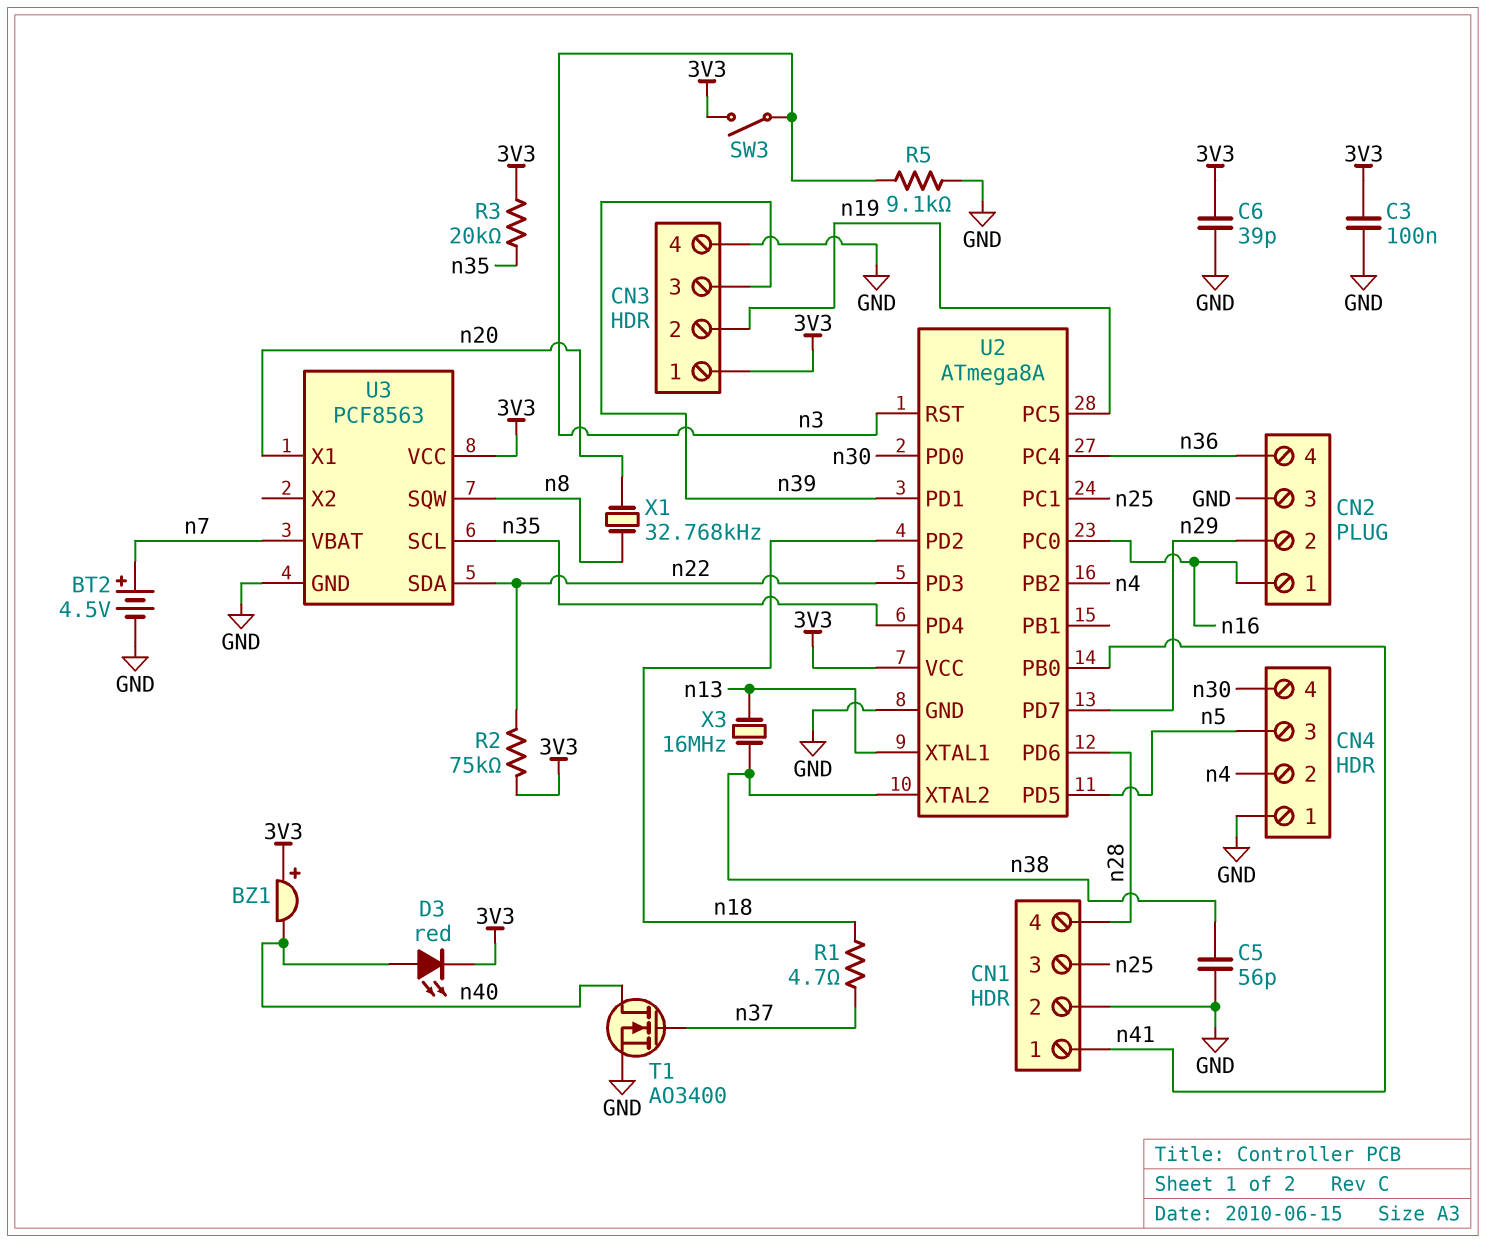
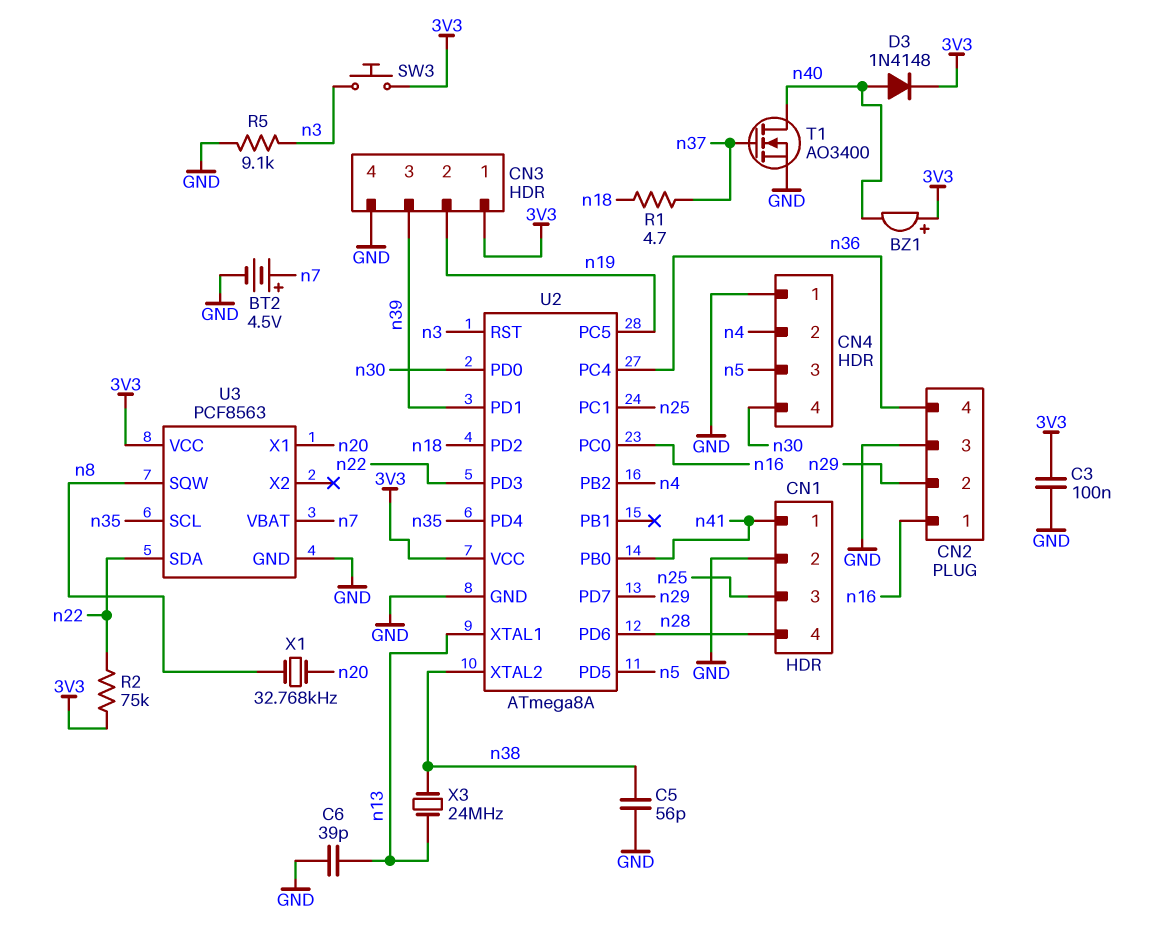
C6: 39pF (3V3, GND) -> 39pF (GND, n13)
D3: LED red (A n40, K 3V3) -> diode 1N4148 (A n40, K 3V3)
R3: 20k (3V3, n35) -> none
SW3: switch (3V3, n3) -> button (3V3, n3)
X3: 16MHz (n13, n38) -> 24MHz (n13, n38)

